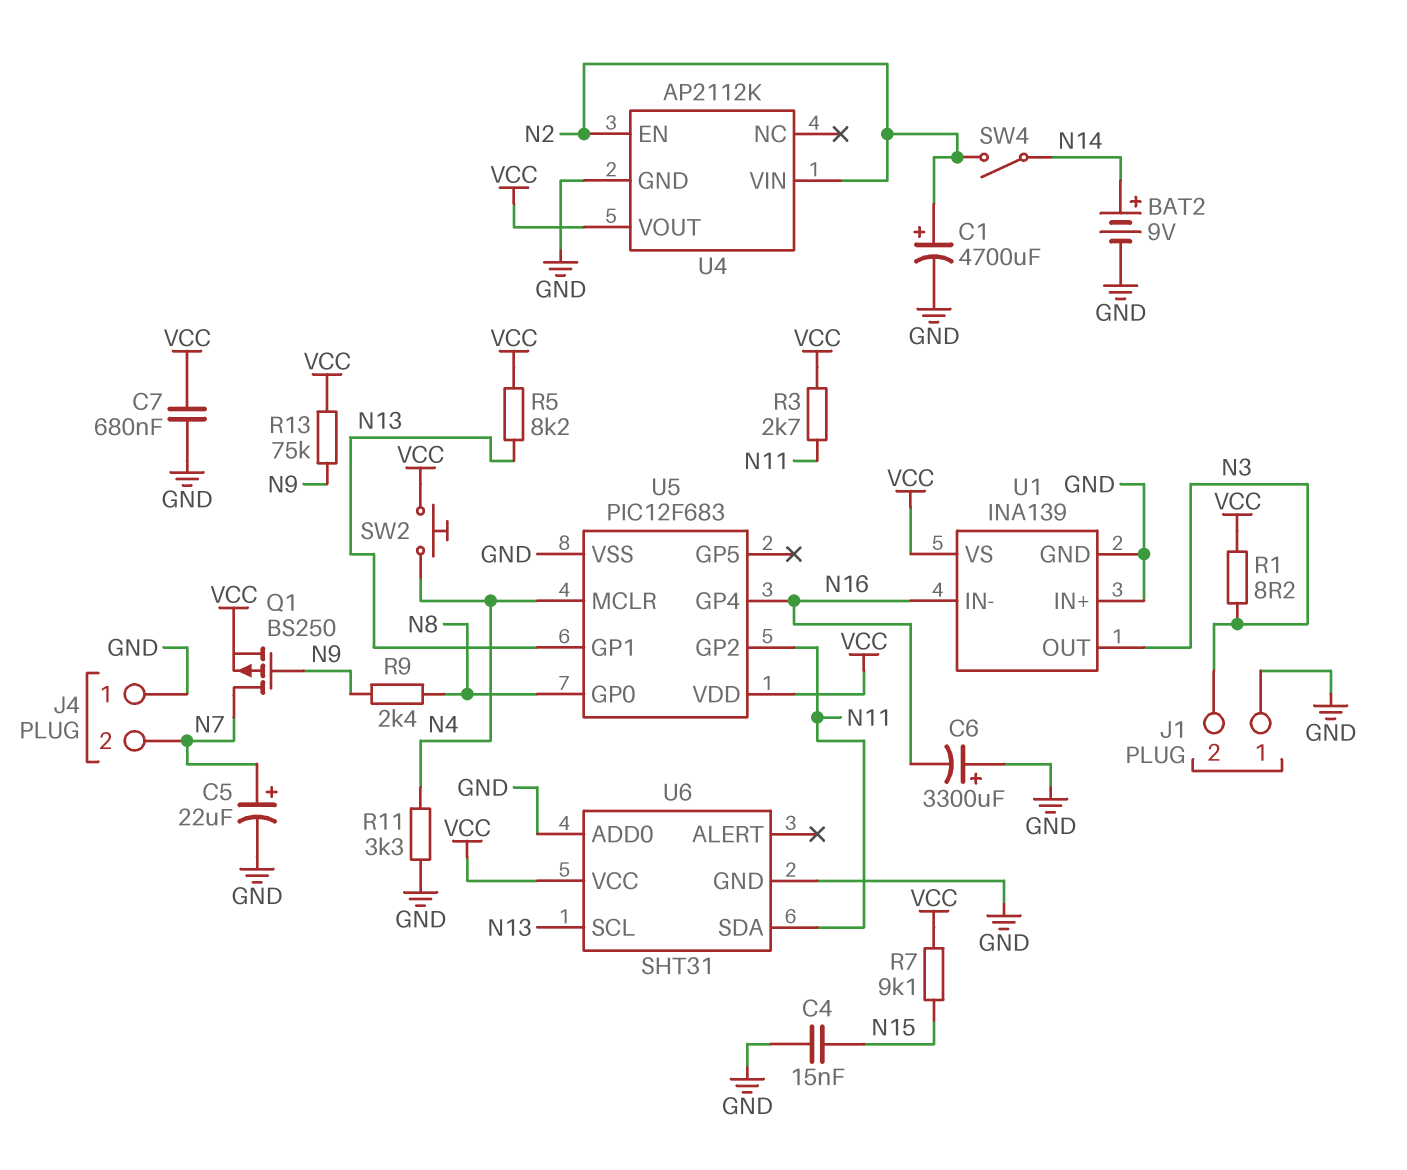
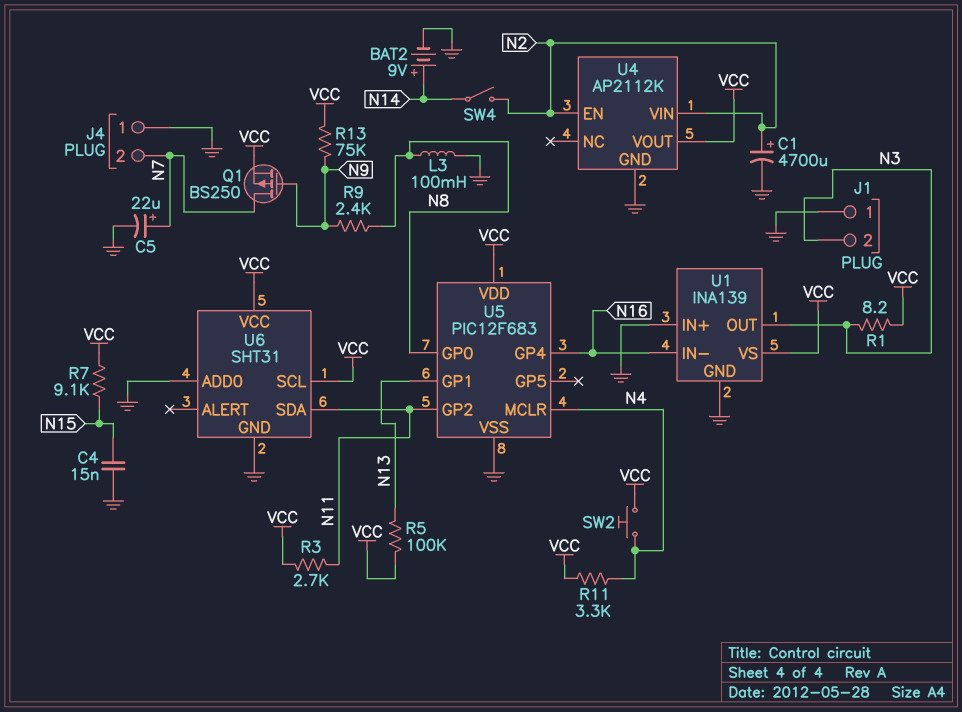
C6: 3300uF (plus GND, minus N16) -> none
C7: 680nF (GND, VCC) -> none
L3: none -> 100mH (GND, N8)
R5: 8.2k (N13, VCC) -> 100k (N13, VCC)
R11: 3.3k (GND, N4) -> 3.3k (N4, VCC)
U6 pin SCL: N13 -> VCC

